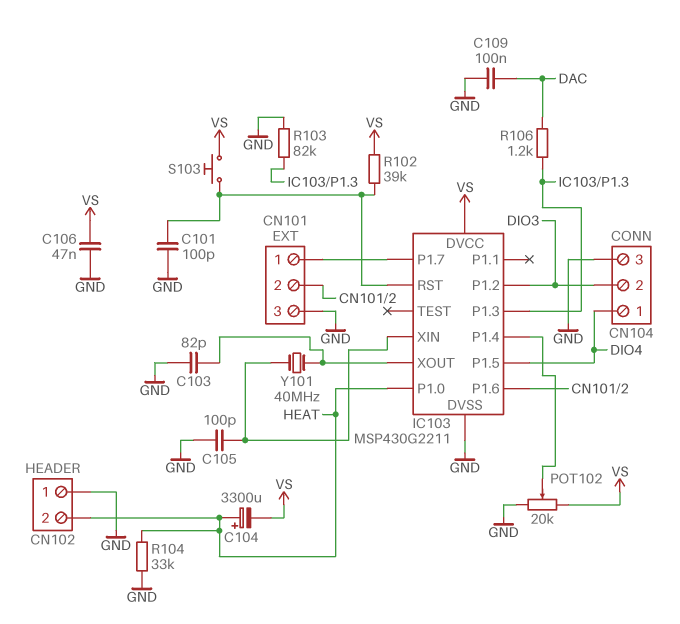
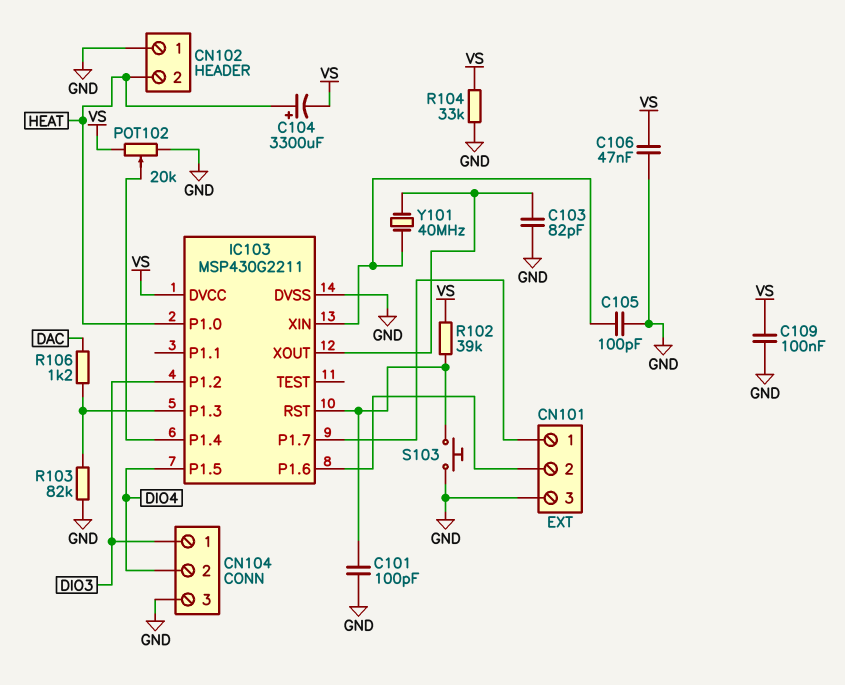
C109: 100nF (DAC, GND) -> 100nF (GND, VS)
CN104 pin 1: DIO4 -> DIO3
CN104 pin 2: DIO3 -> DIO4
R104: 33k (GND, HEAT) -> 33k (GND, VS)
S103: button (IC103/RST, VS) -> button (GND, IC103/RST)

